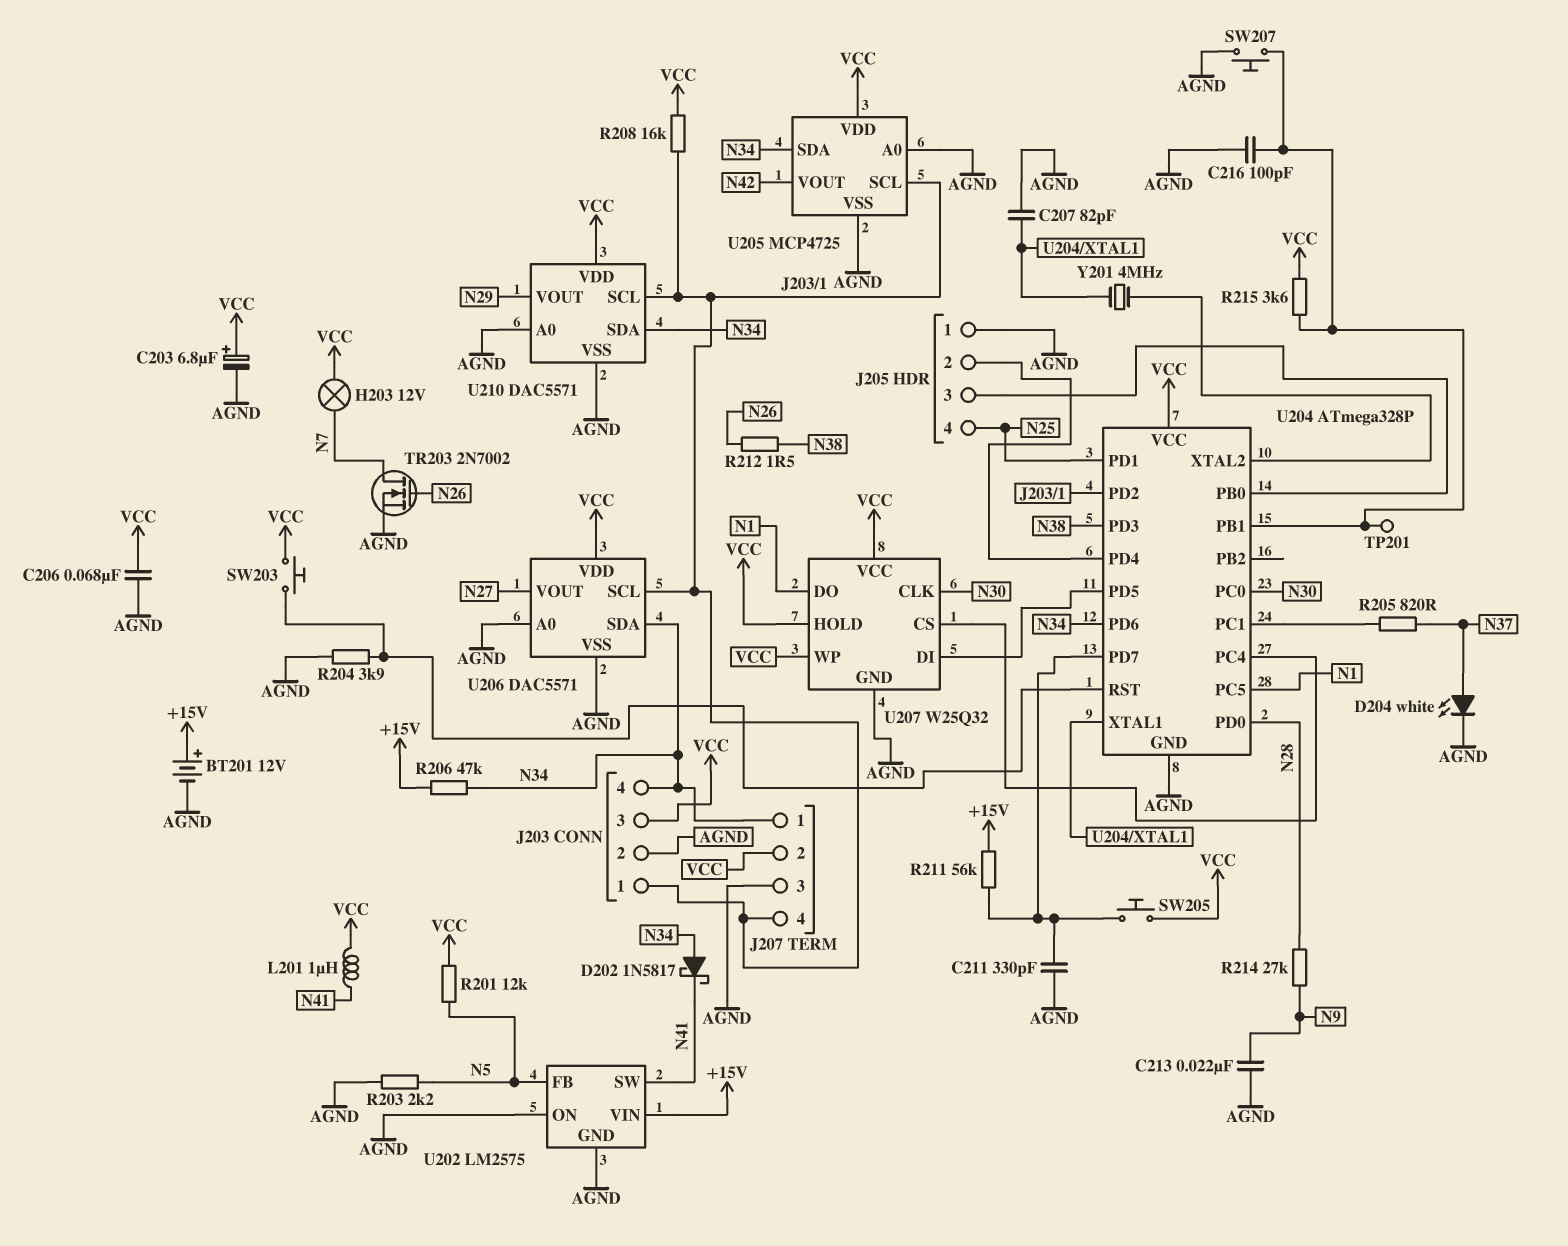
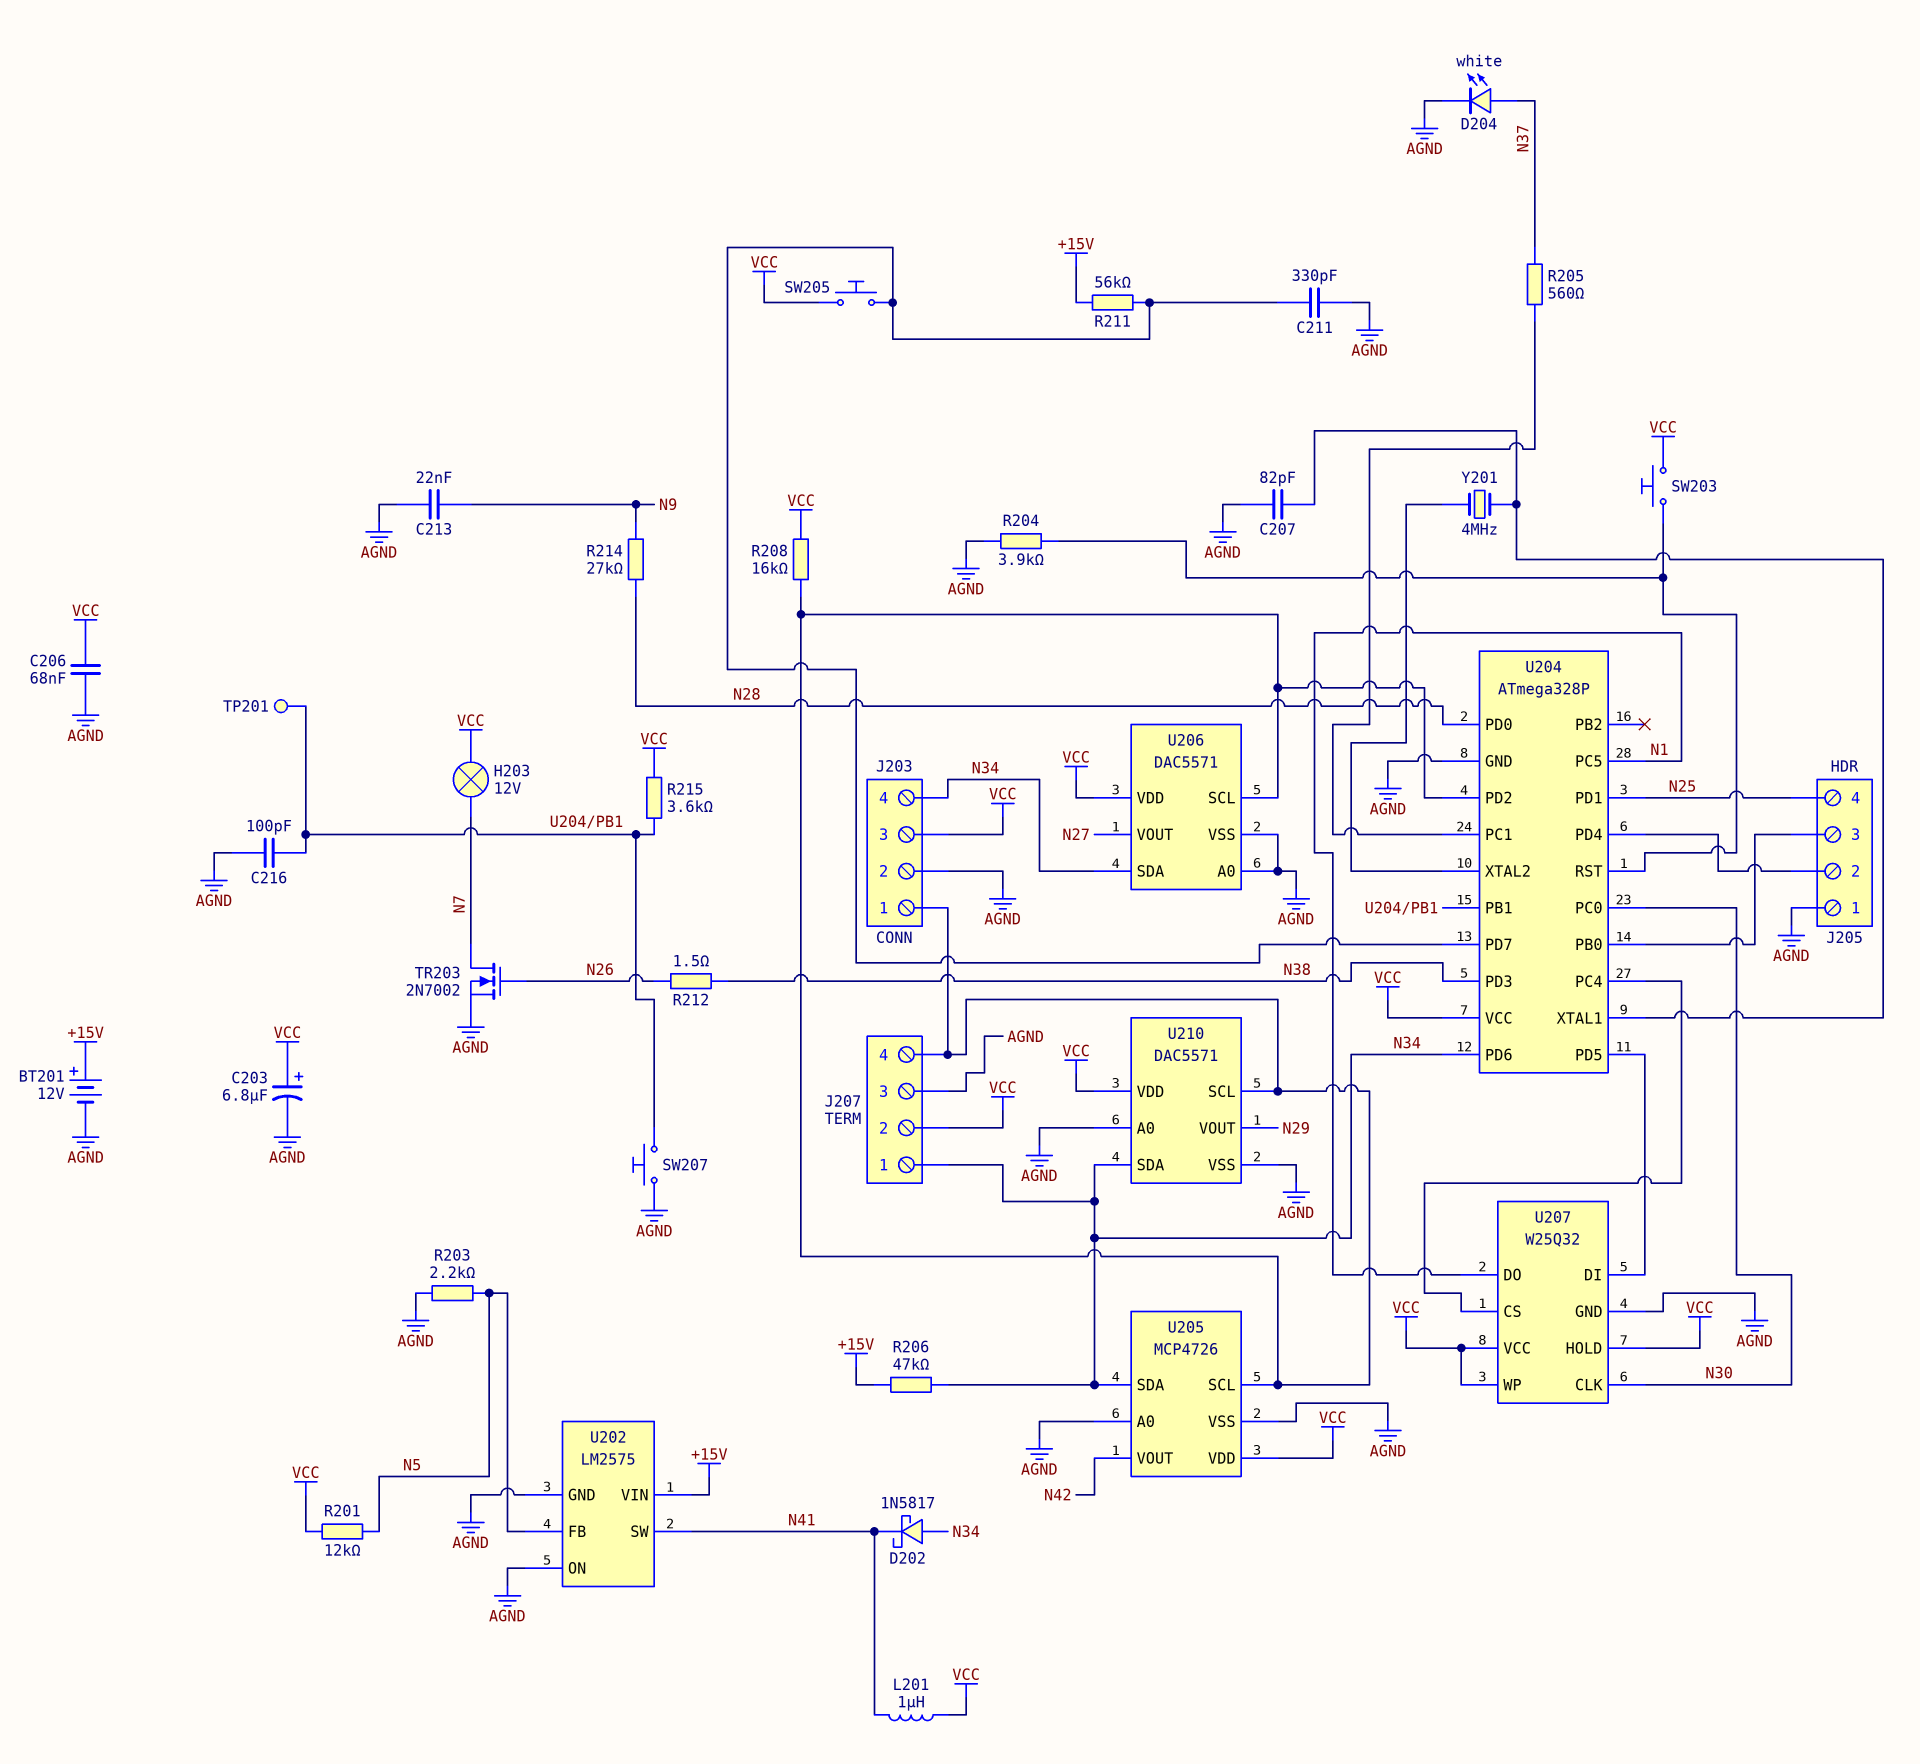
R205: 820 (N37, U204/PC1) -> 560 (N37, U204/PC1)
U205: MCP4725 -> MCP4726

